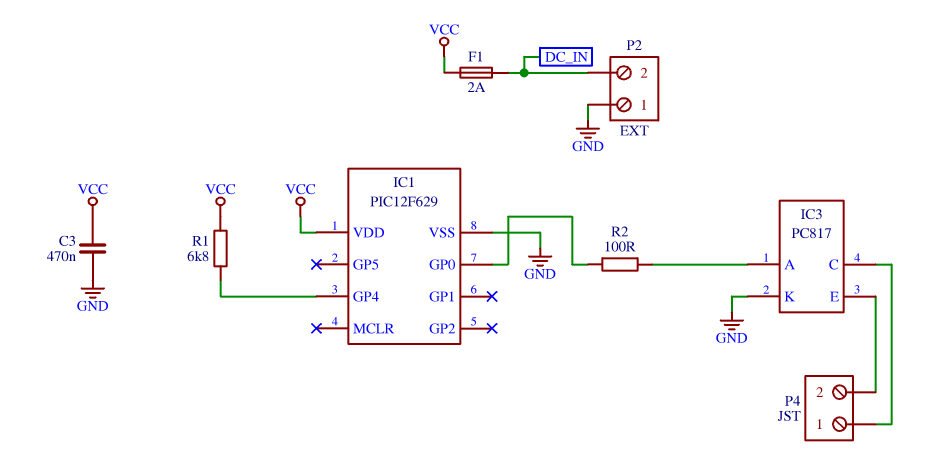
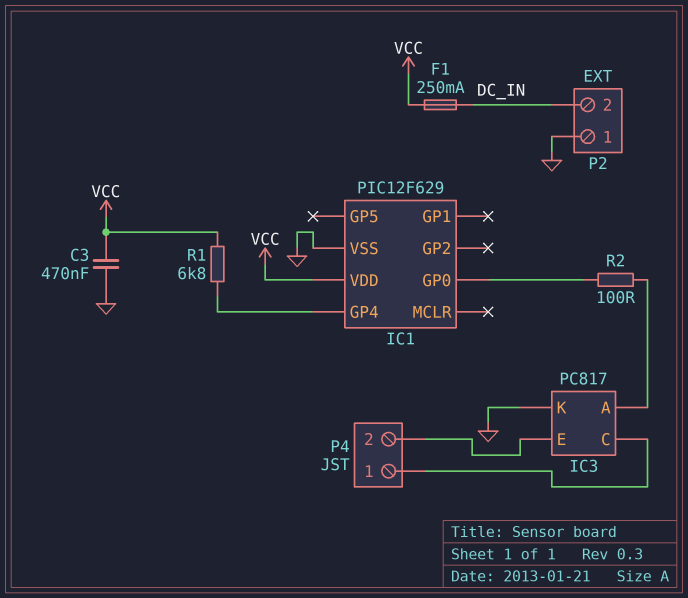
F1: 2A (DC_IN, VCC) -> 250mA (DC_IN, VCC)

